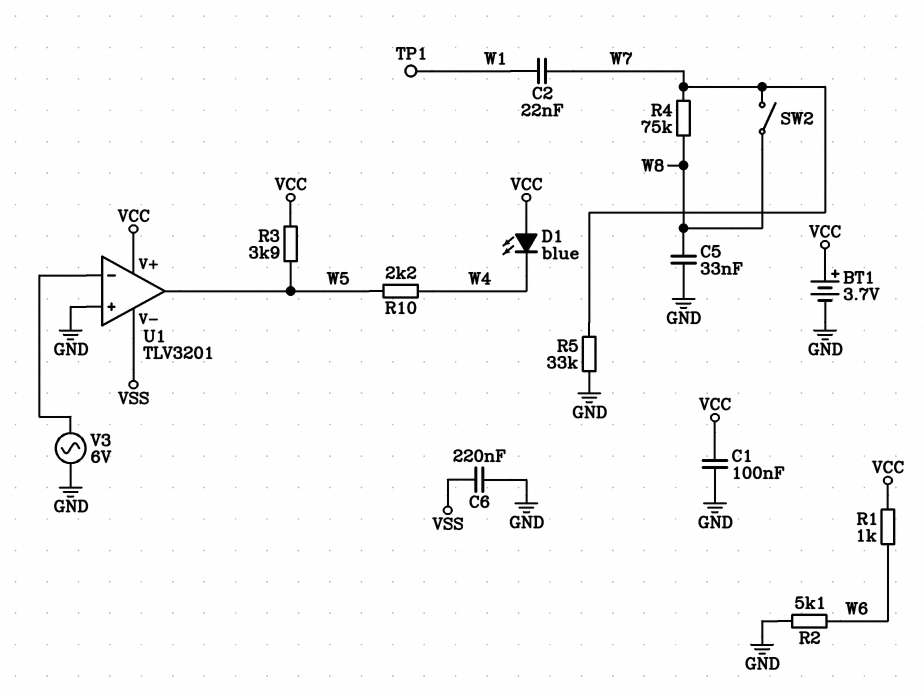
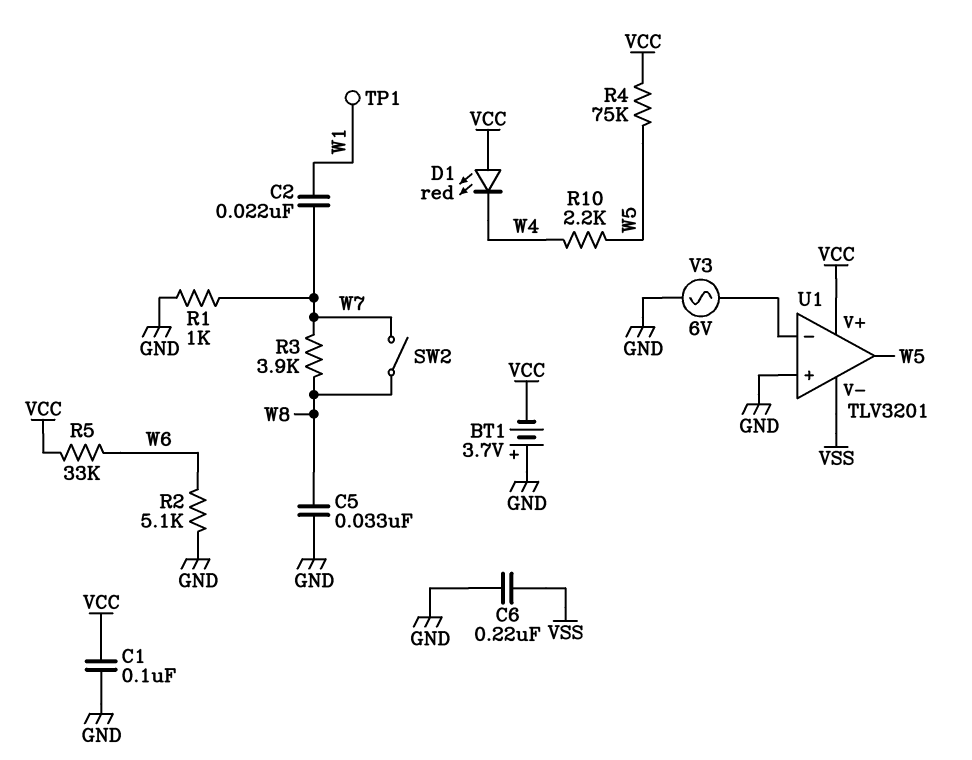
BT1: 3.7V (plus VCC, minus GND) -> 3.7V (plus GND, minus VCC)
D1: LED blue (A VCC, K W4) -> LED red (A VCC, K W4)
R1: 1k (VCC, W6) -> 1k (GND, W7)
R3: 3.9k (VCC, W5) -> 3.9k (W7, W8)
R4: 75k (W7, W8) -> 75k (VCC, W5)
R5: 33k (GND, W7) -> 33k (VCC, W6)

